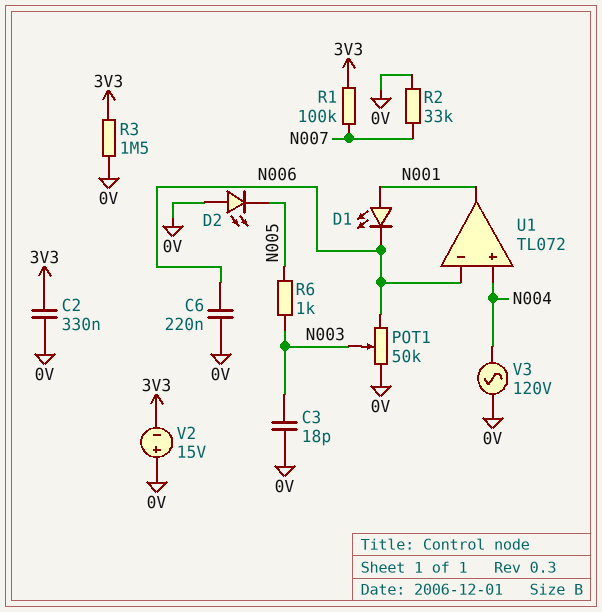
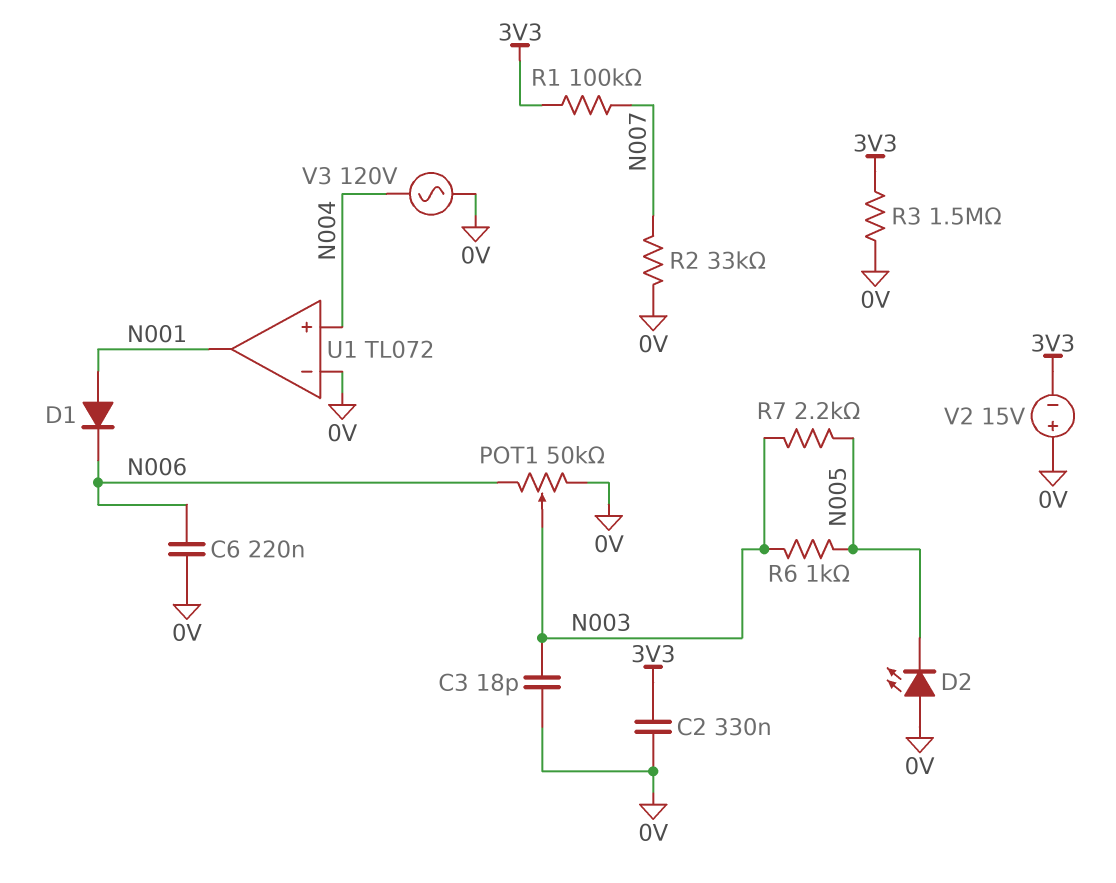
D1: LED (A N001, K N006) -> diode (A N001, K N006)
R7: none -> 2.2k (N003, N005)
U1 pin in-: N006 -> 0V

